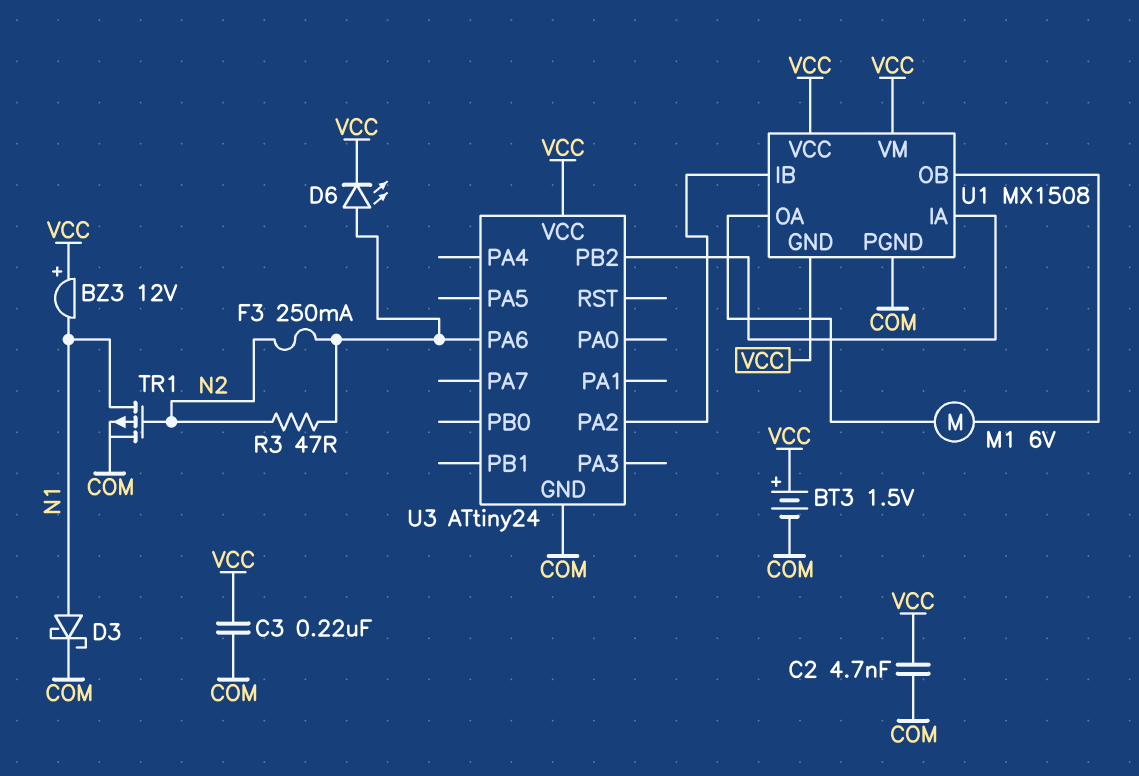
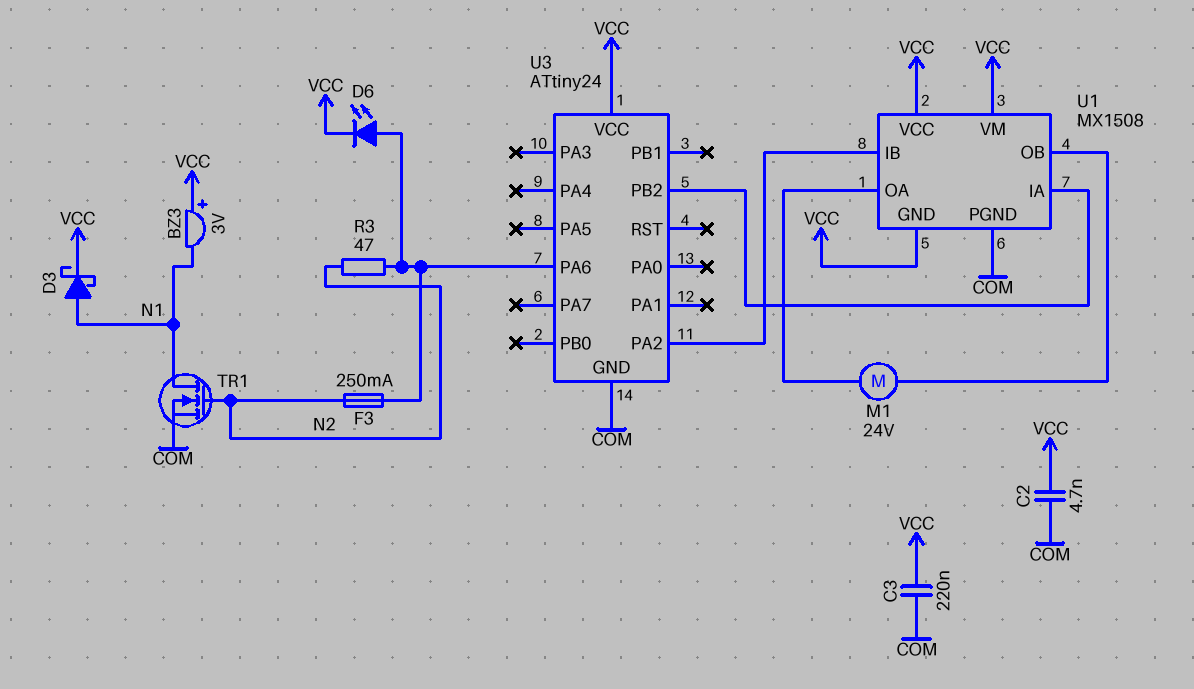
BT3: 1.5V (plus VCC, minus COM) -> none
BZ3: buzzer 12V (plus VCC, minus N1) -> buzzer 3V (plus VCC, minus N1)
D3: schottky (A N1, K COM) -> schottky (A N1, K VCC)
M1: motor 6V (U1/OA, U1/OB) -> motor 24V (U1/OA, U1/OB)
TR1: PMOS (G N2, D N1, S COM) -> NMOS (G N2, D N1, S COM)

